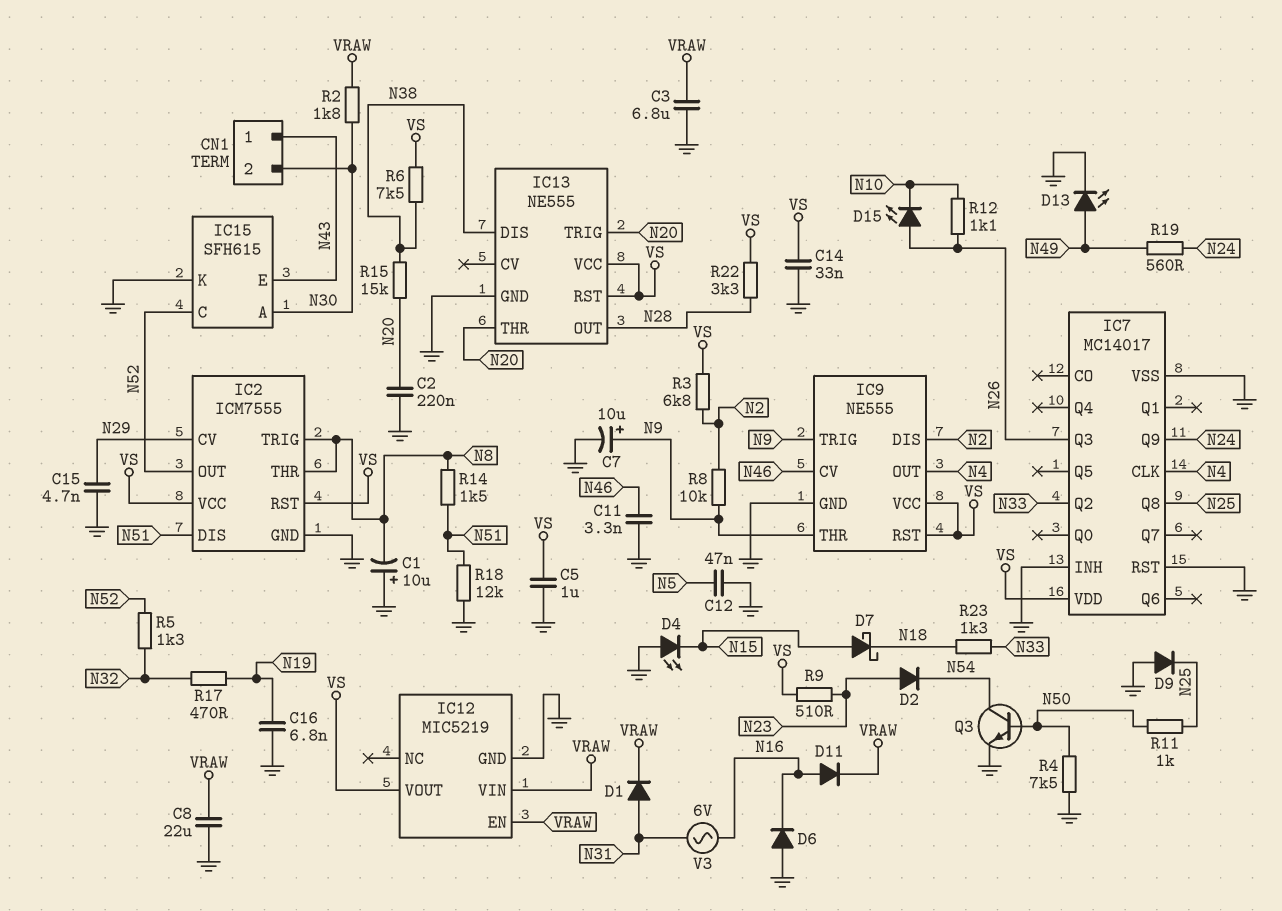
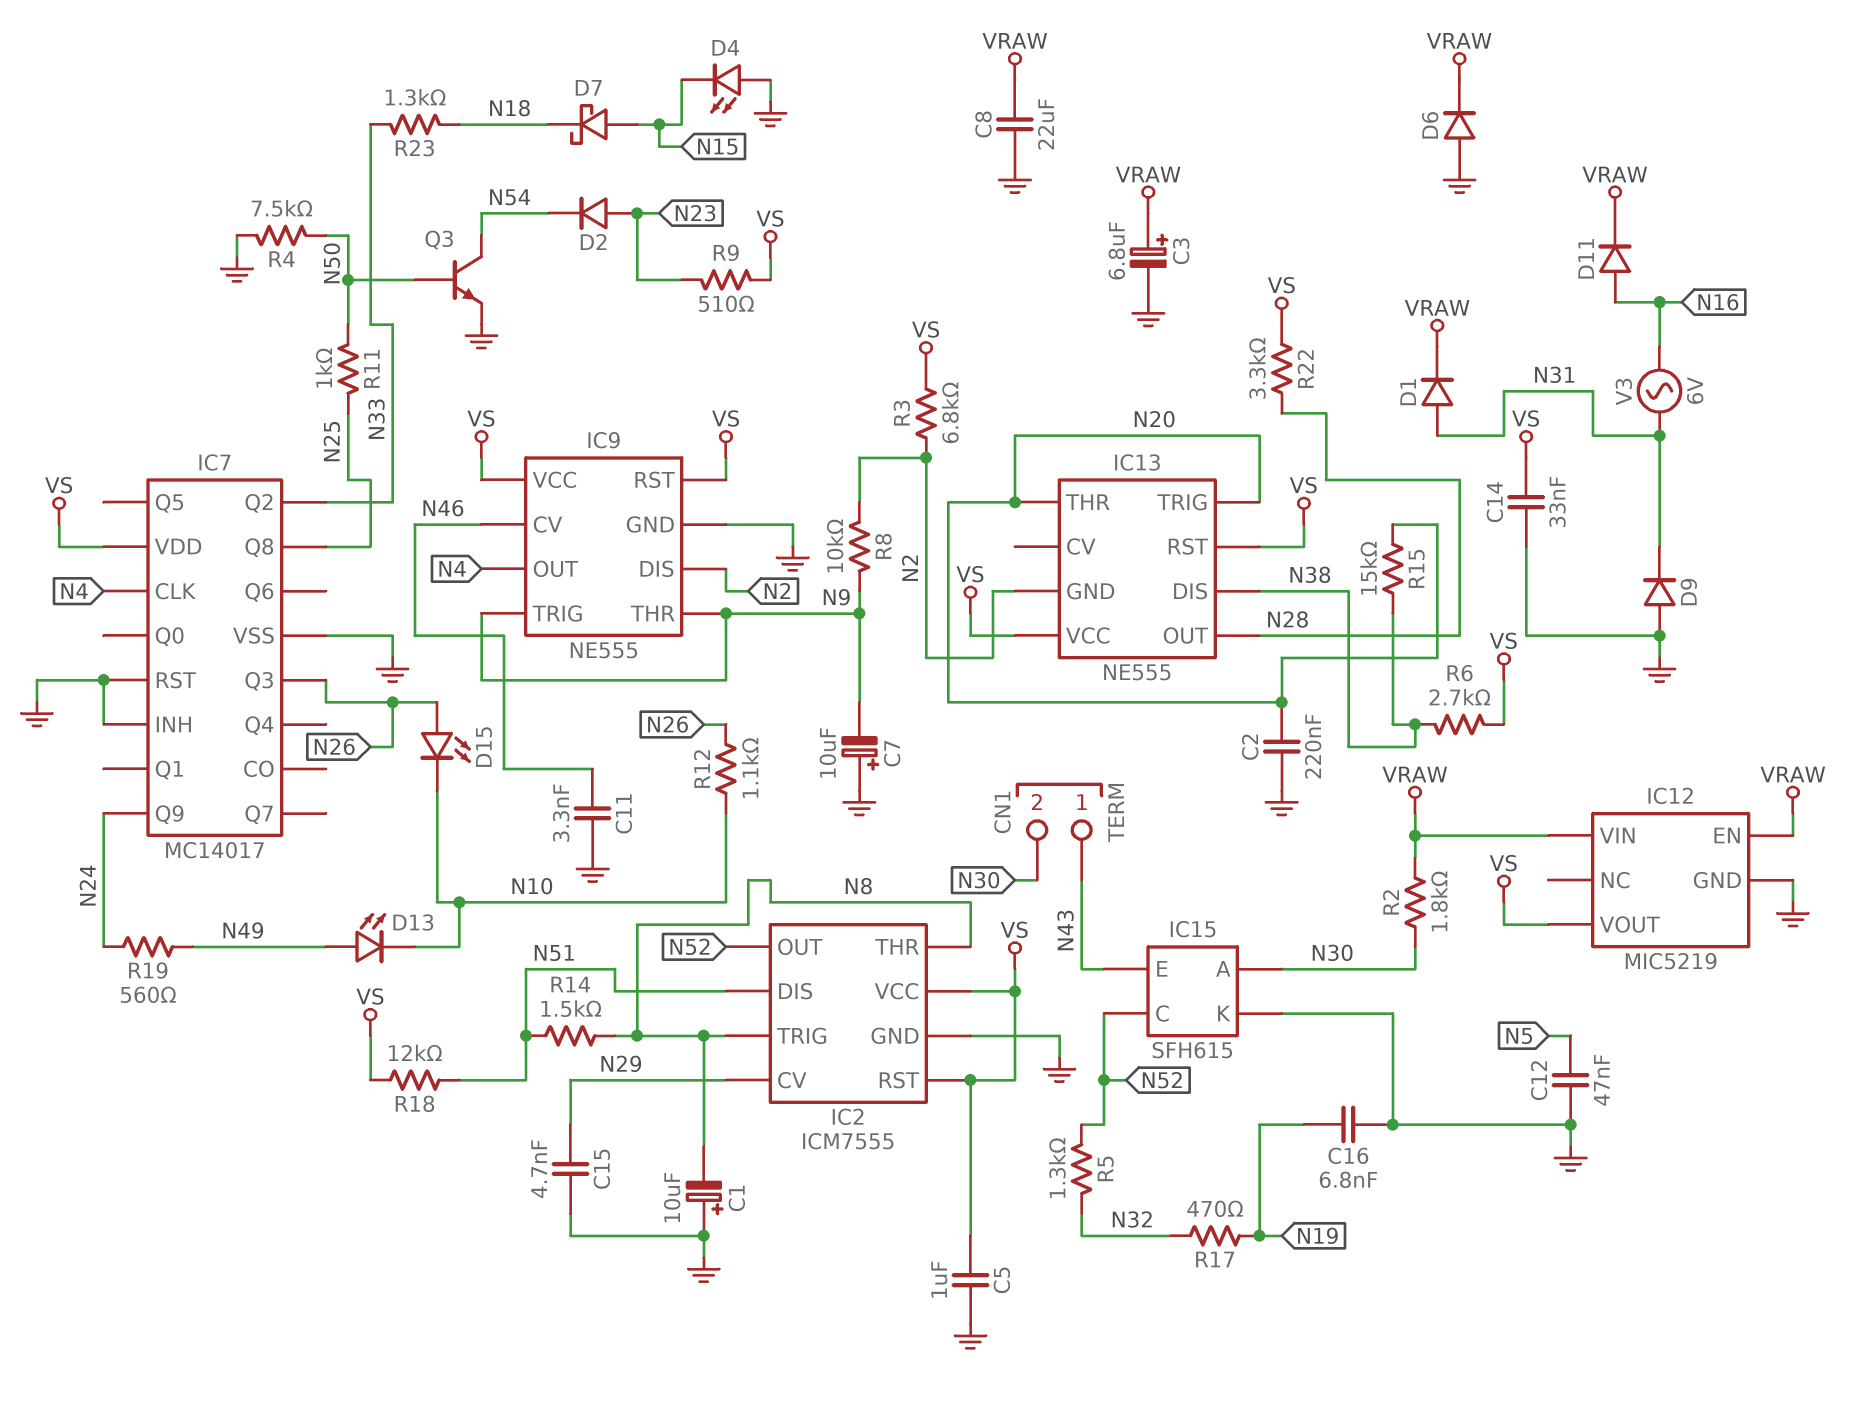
C3: 6.8uF (GND, VRAW) -> 6.8uF (plus VRAW, minus GND)
C7: 10uF (plus N9, minus GND) -> 10uF (plus GND, minus N9)
D6: diode (A GND, K N16) -> diode (A GND, K VRAW)
D9: diode (A GND, K N25) -> diode (A GND, K N31)
D13: LED (A N49, K GND) -> LED (A N49, K N10)
IC13 pin GND: GND -> N2
R6: 7.5k (N38, VS) -> 2.7k (N38, VS)
R18: 12k (GND, N51) -> 12k (N51, VS)

